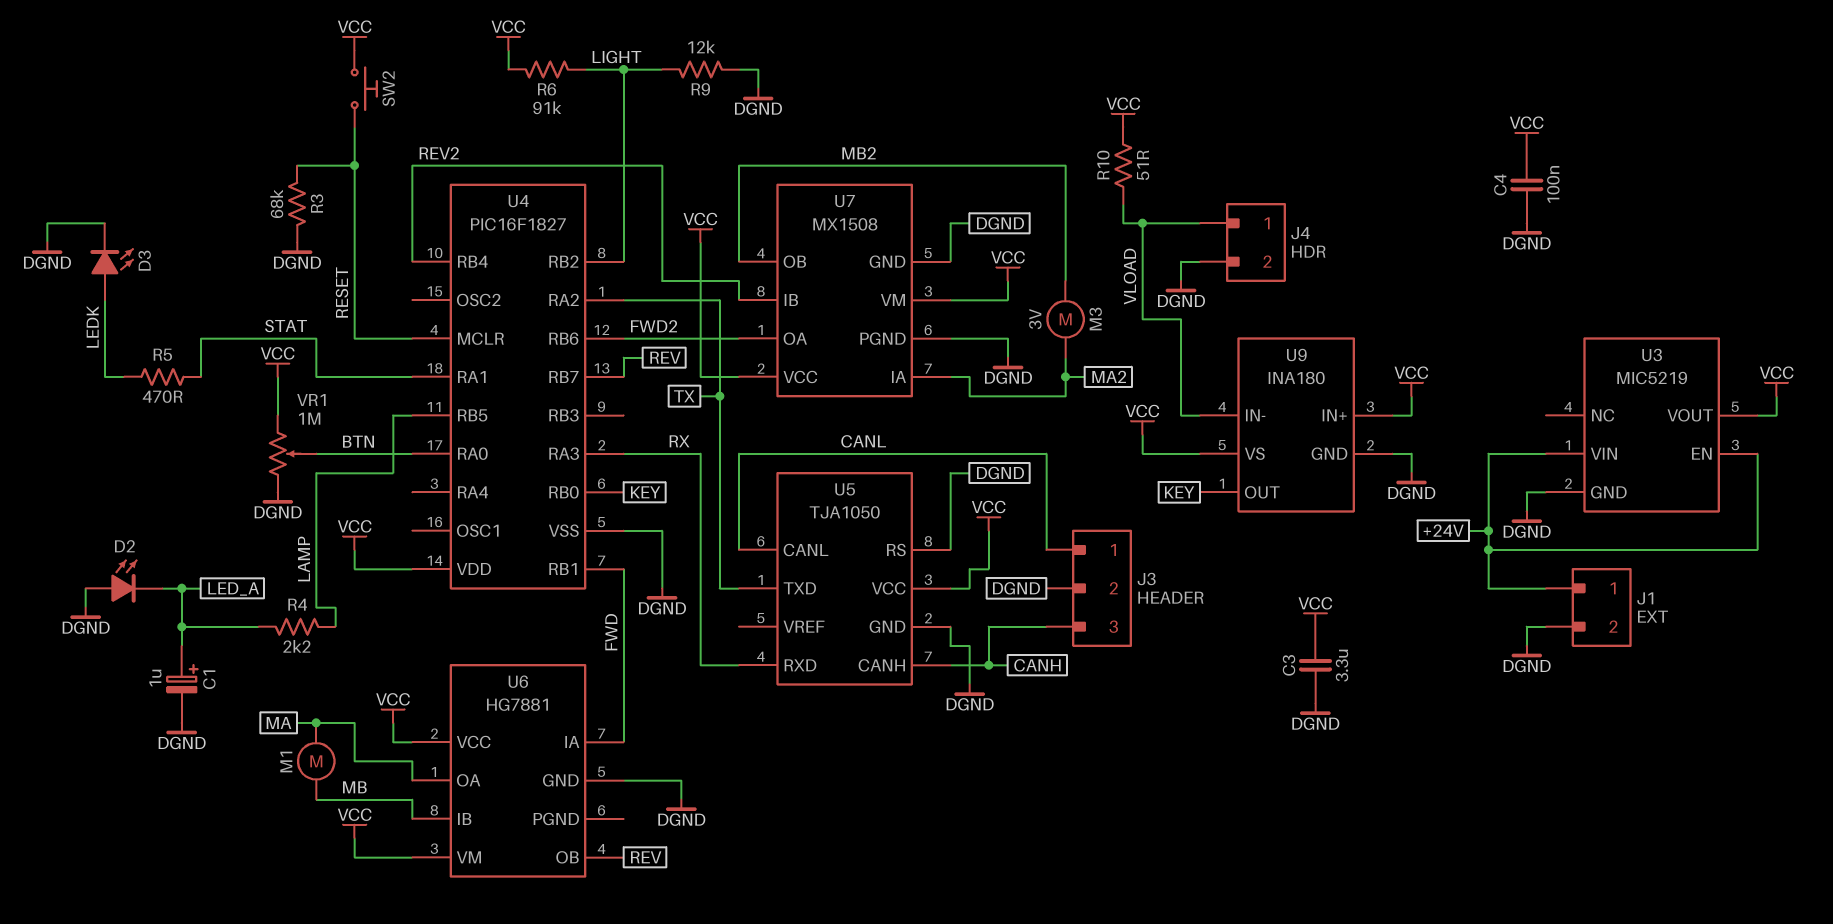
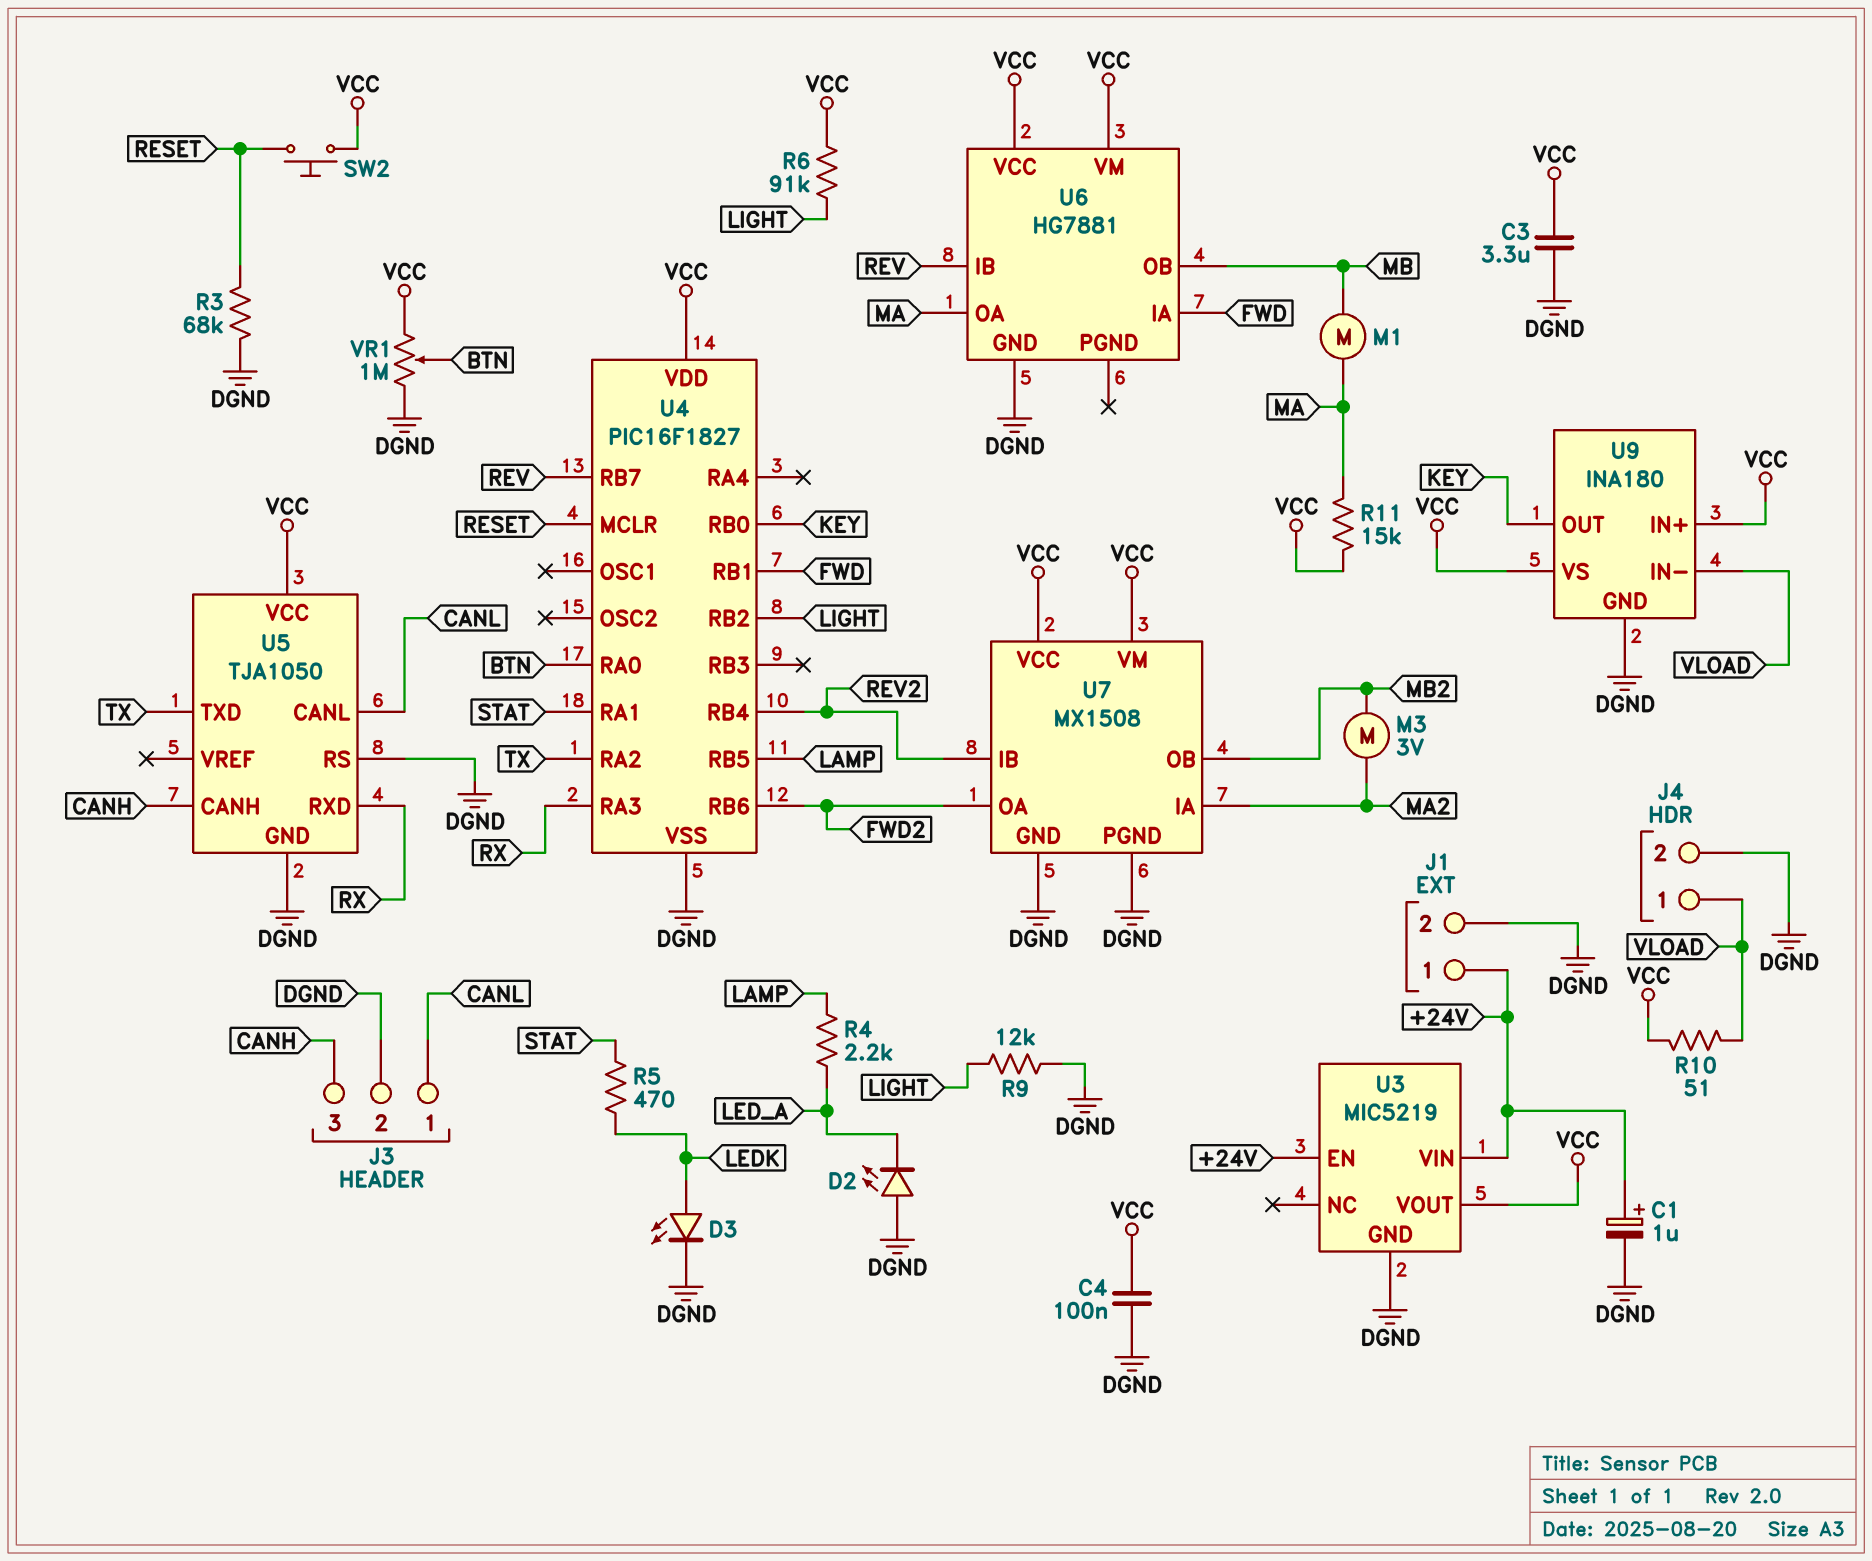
C1: 1uF (plus LED_A, minus DGND) -> 1uF (plus +24V, minus DGND)
R11: none -> 15k (MA, VCC)
U6 pin IB: MB -> REV
U6 pin OB: REV -> MB

